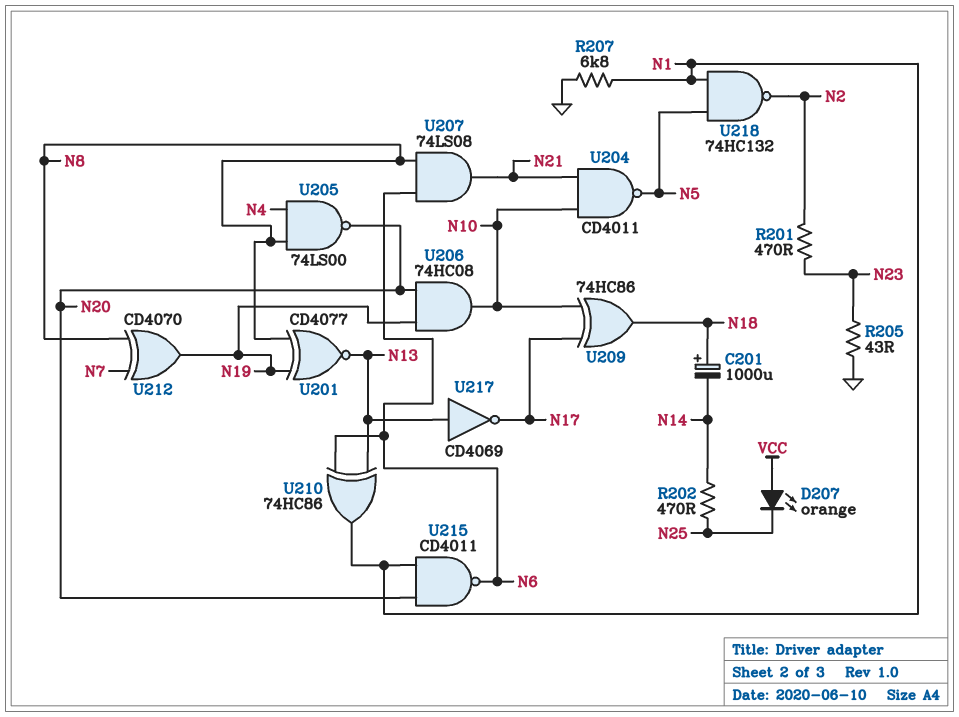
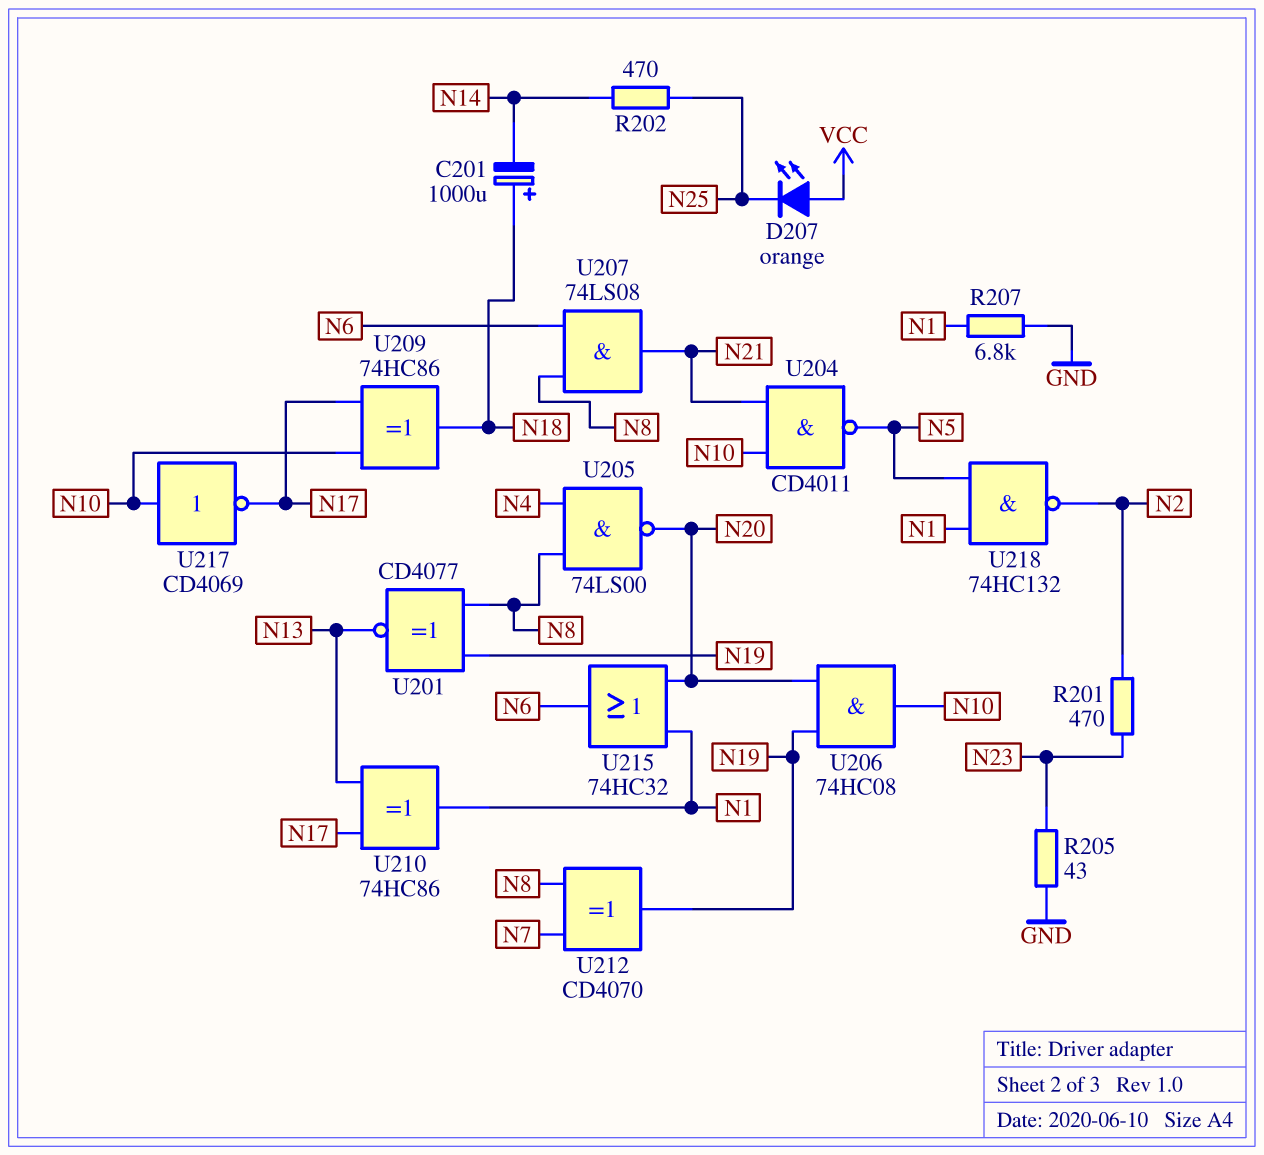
U210: XOR 74HC86 (in N6, in N13, out N1) -> XOR 74HC86 (in N13, in N17, out N1)
U215: NAND CD4011 (in N1, in N20, out N6) -> OR 74HC32 (in N1, in N20, out N6)
U217: NOT CD4069 (in N13, out N17) -> NOT CD4069 (in N10, out N17)

